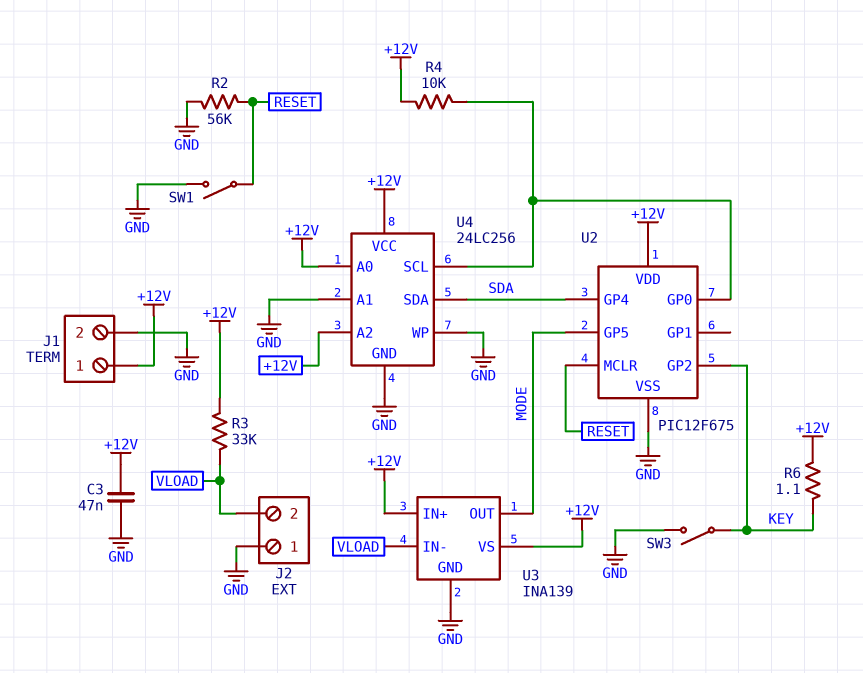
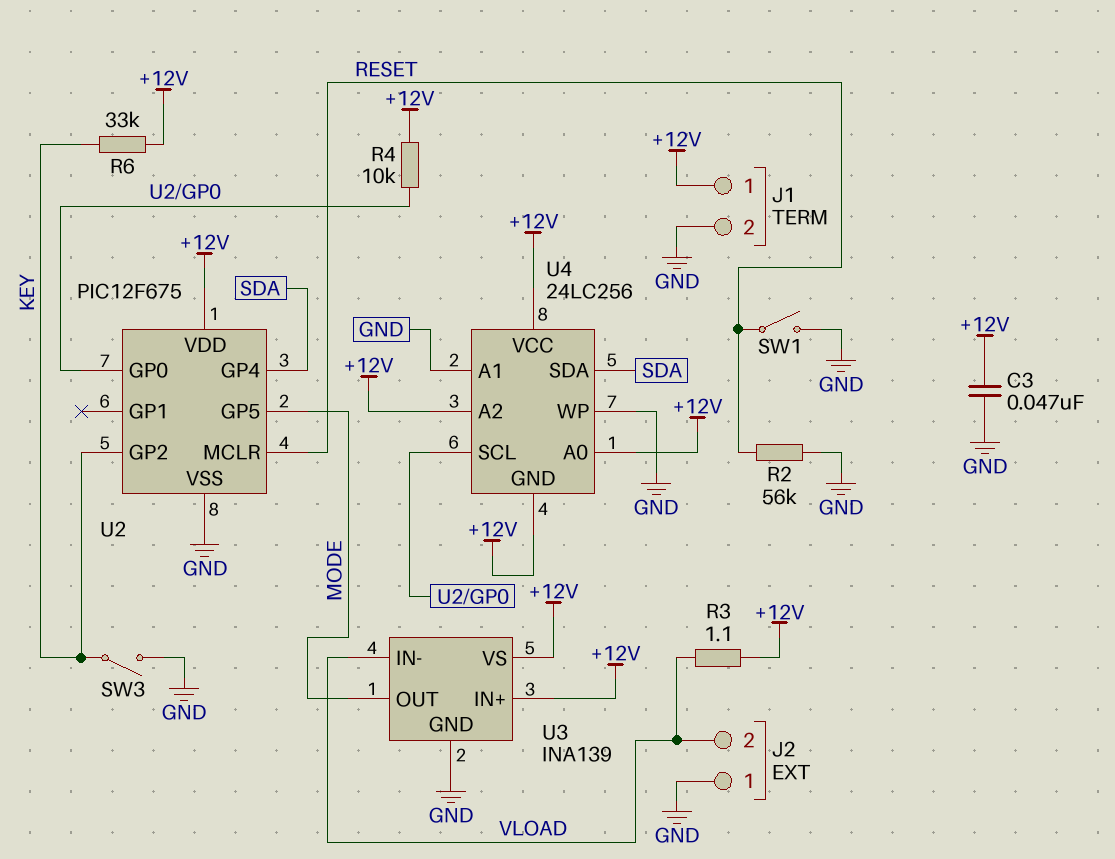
R3: 33k (+12V, VLOAD) -> 1.1 (+12V, VLOAD)
R6: 1.1 (+12V, KEY) -> 33k (+12V, KEY)
U4 pin GND: GND -> +12V

